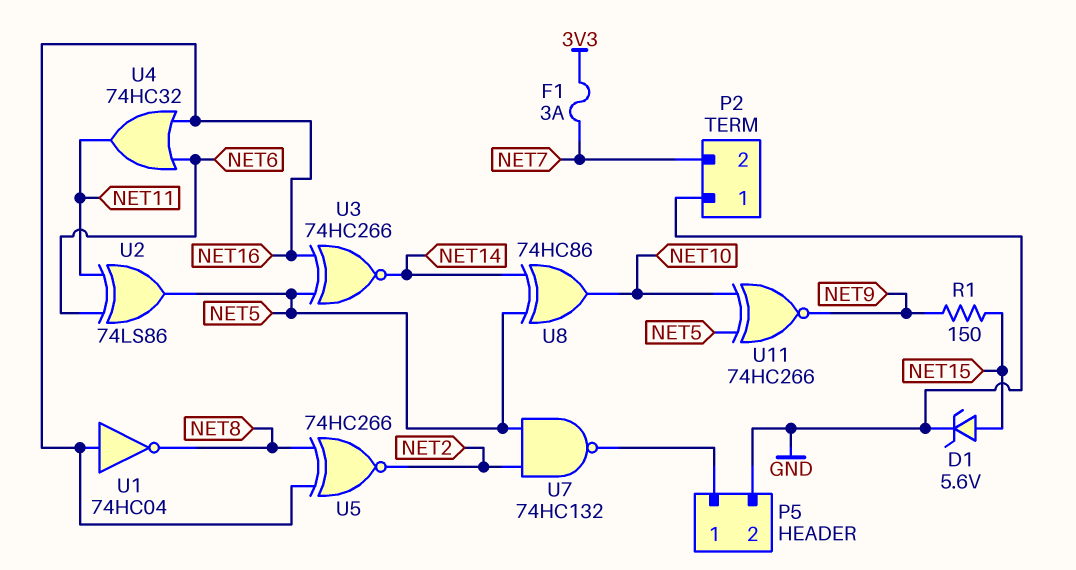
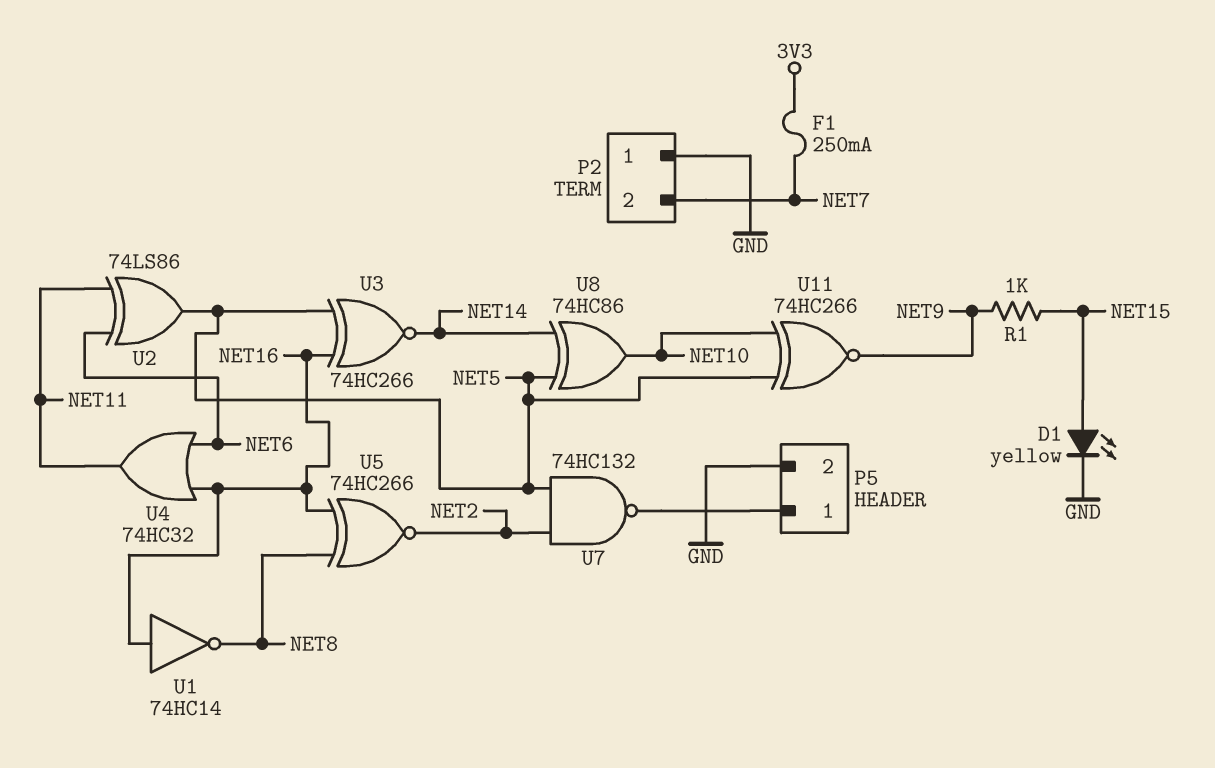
D1: zener 5.6V (A NET15, K GND) -> LED yellow (A NET15, K GND)
F1: 3A (3V3, NET7) -> 250mA (3V3, NET7)
R1: 150 (NET9, NET15) -> 1k (NET9, NET15)
U1: NOT 74HC04 (in NET16, out NET8) -> NOT 74HC14 (in NET16, out NET8)

